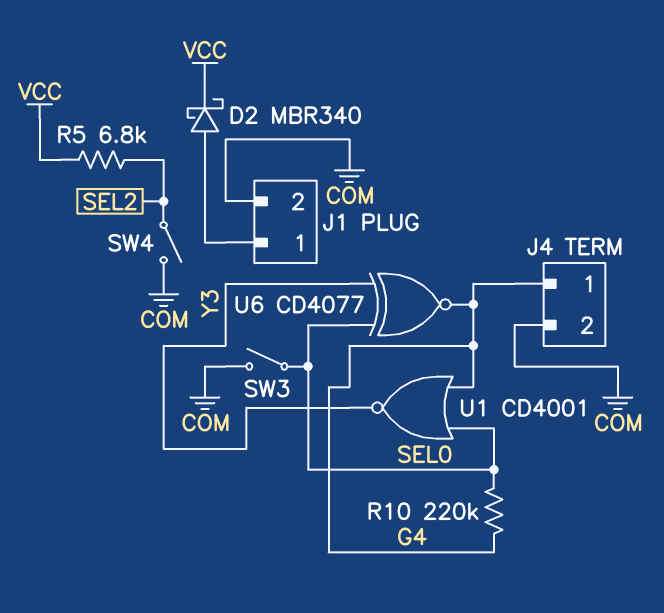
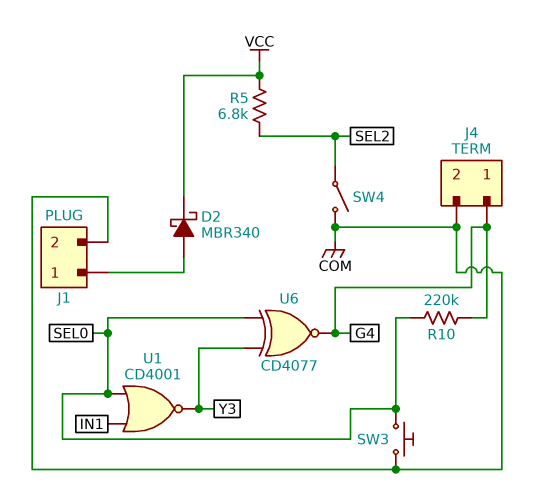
SW3: switch (COM, SEL0) -> button (COM, SEL0)
U1: NOR CD4001 (in G4, in SEL0, out Y3) -> NOR CD4001 (in IN1, in SEL0, out Y3)

